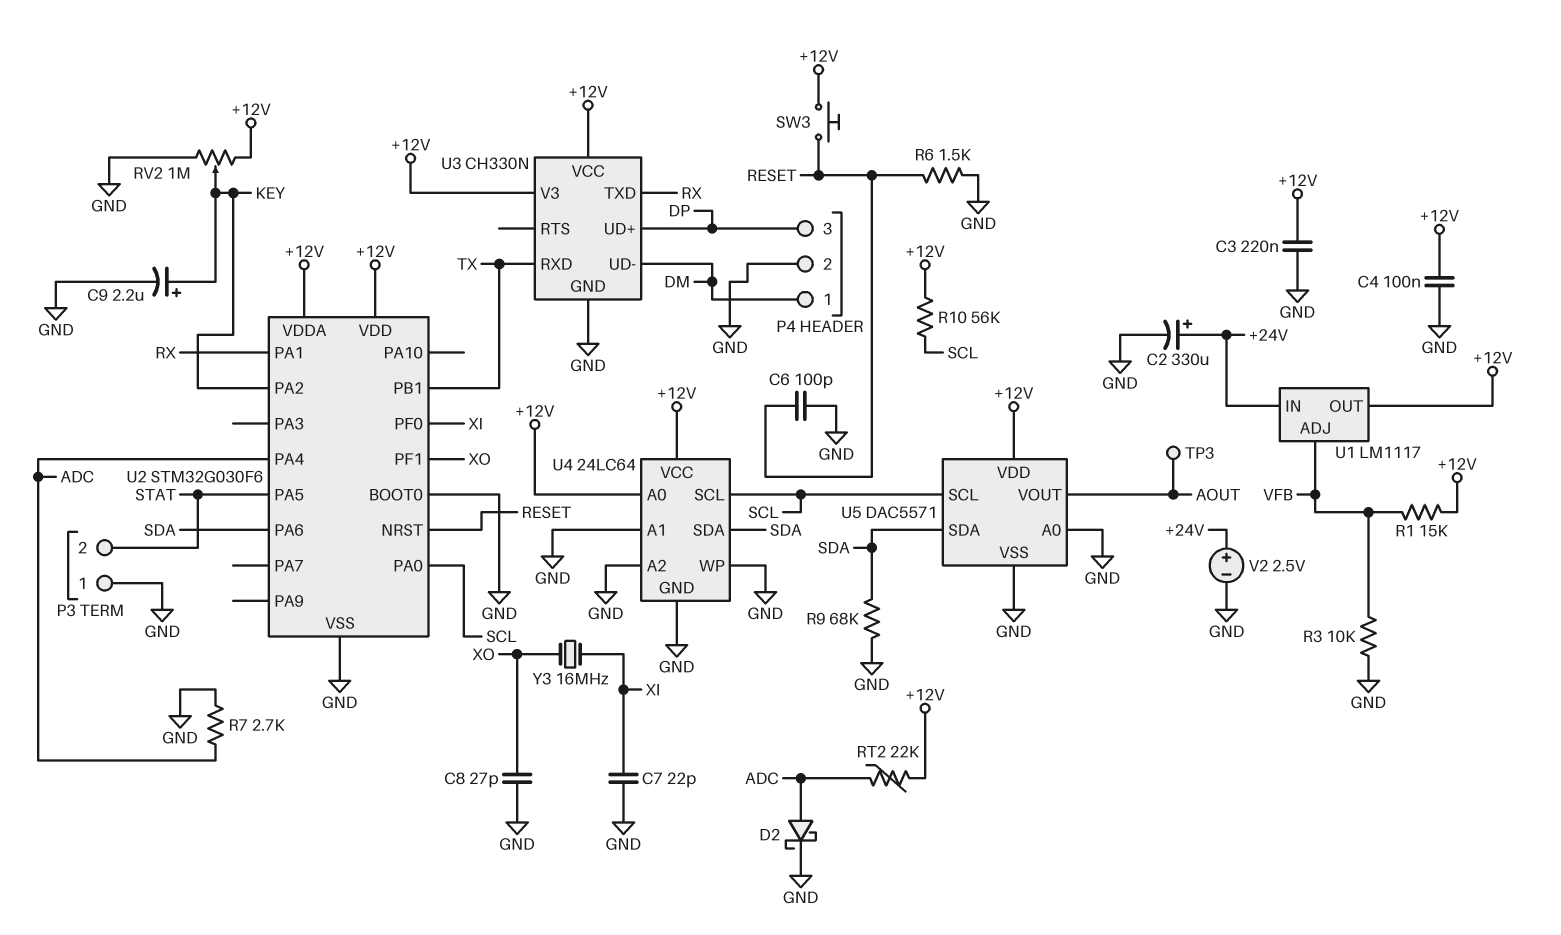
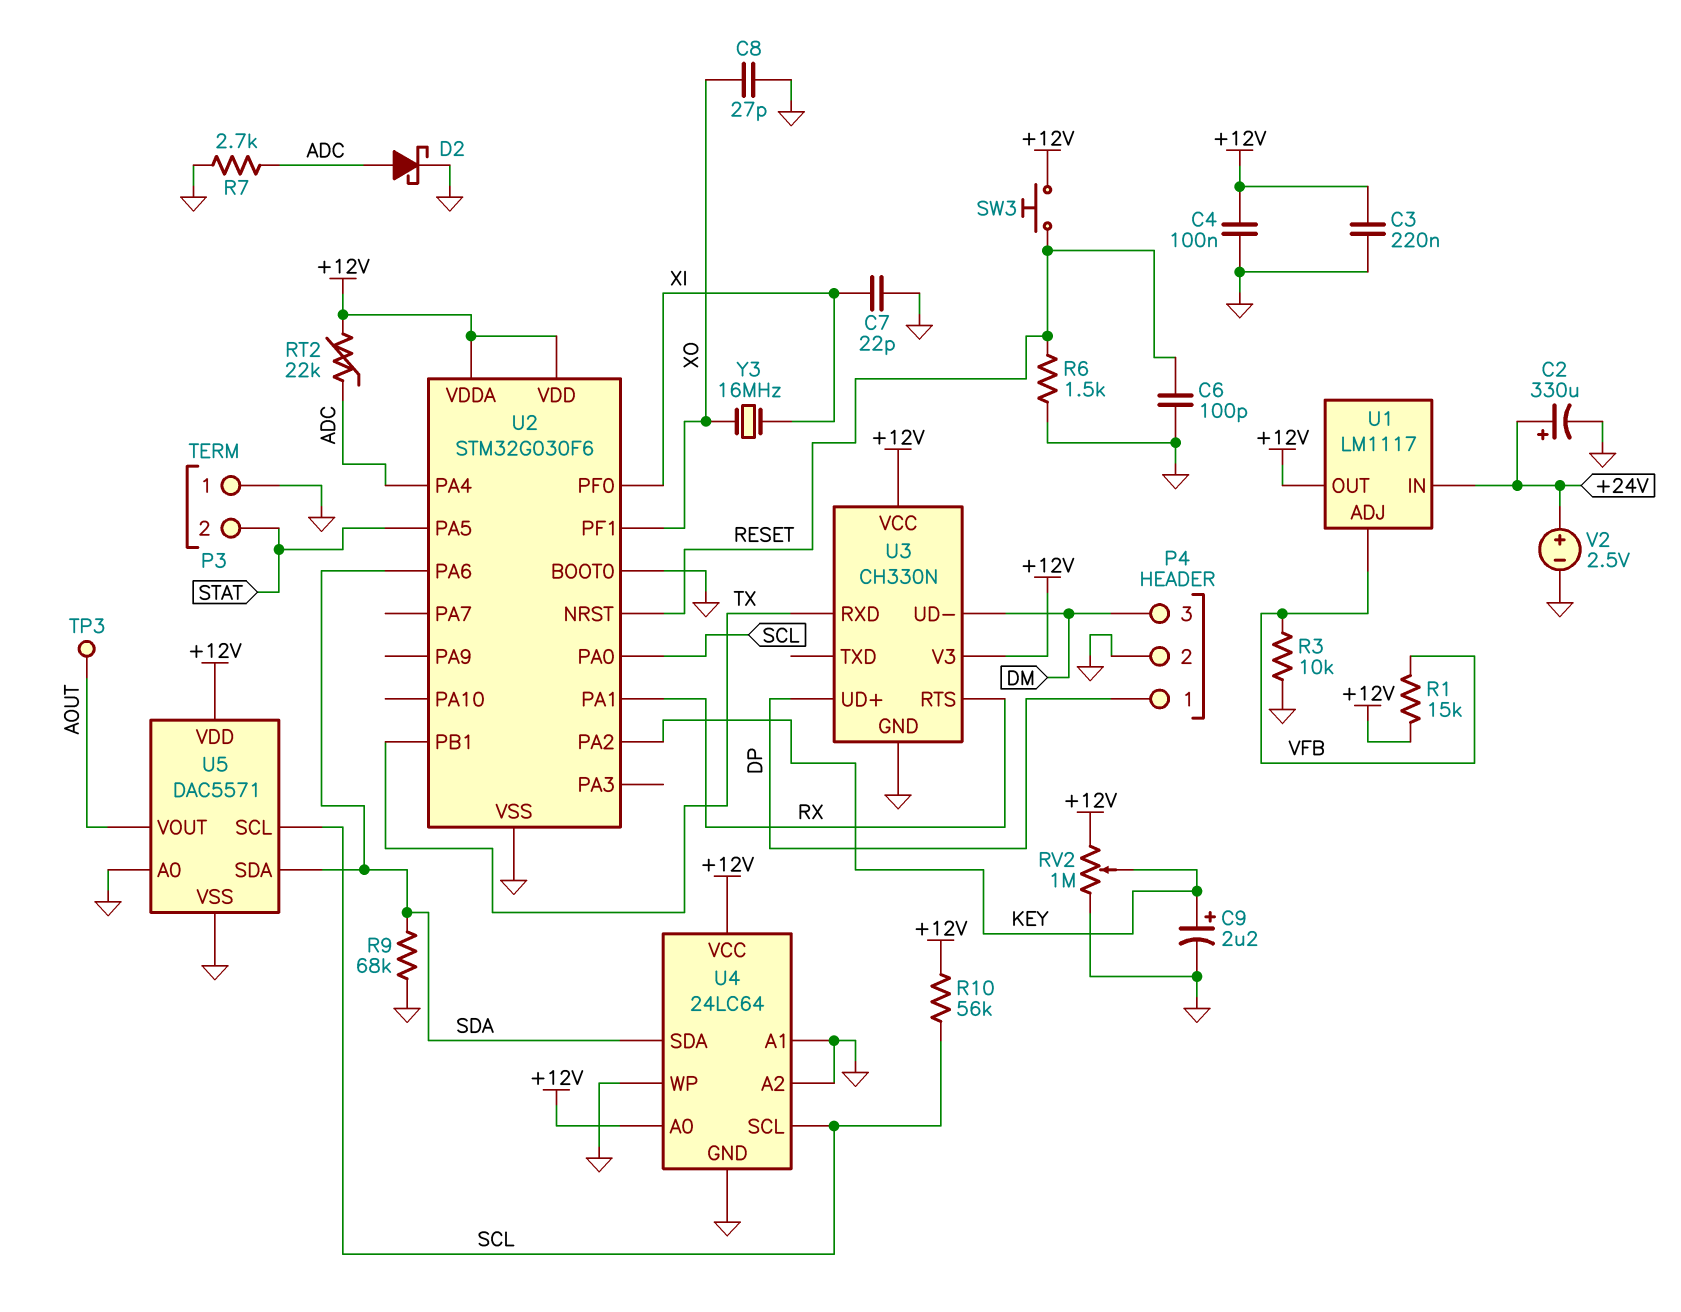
P4 pin 1: DM -> DP
P4 pin 3: DP -> DM
U3 pin RTS: none -> RX
U3 pin TXD: RX -> none

